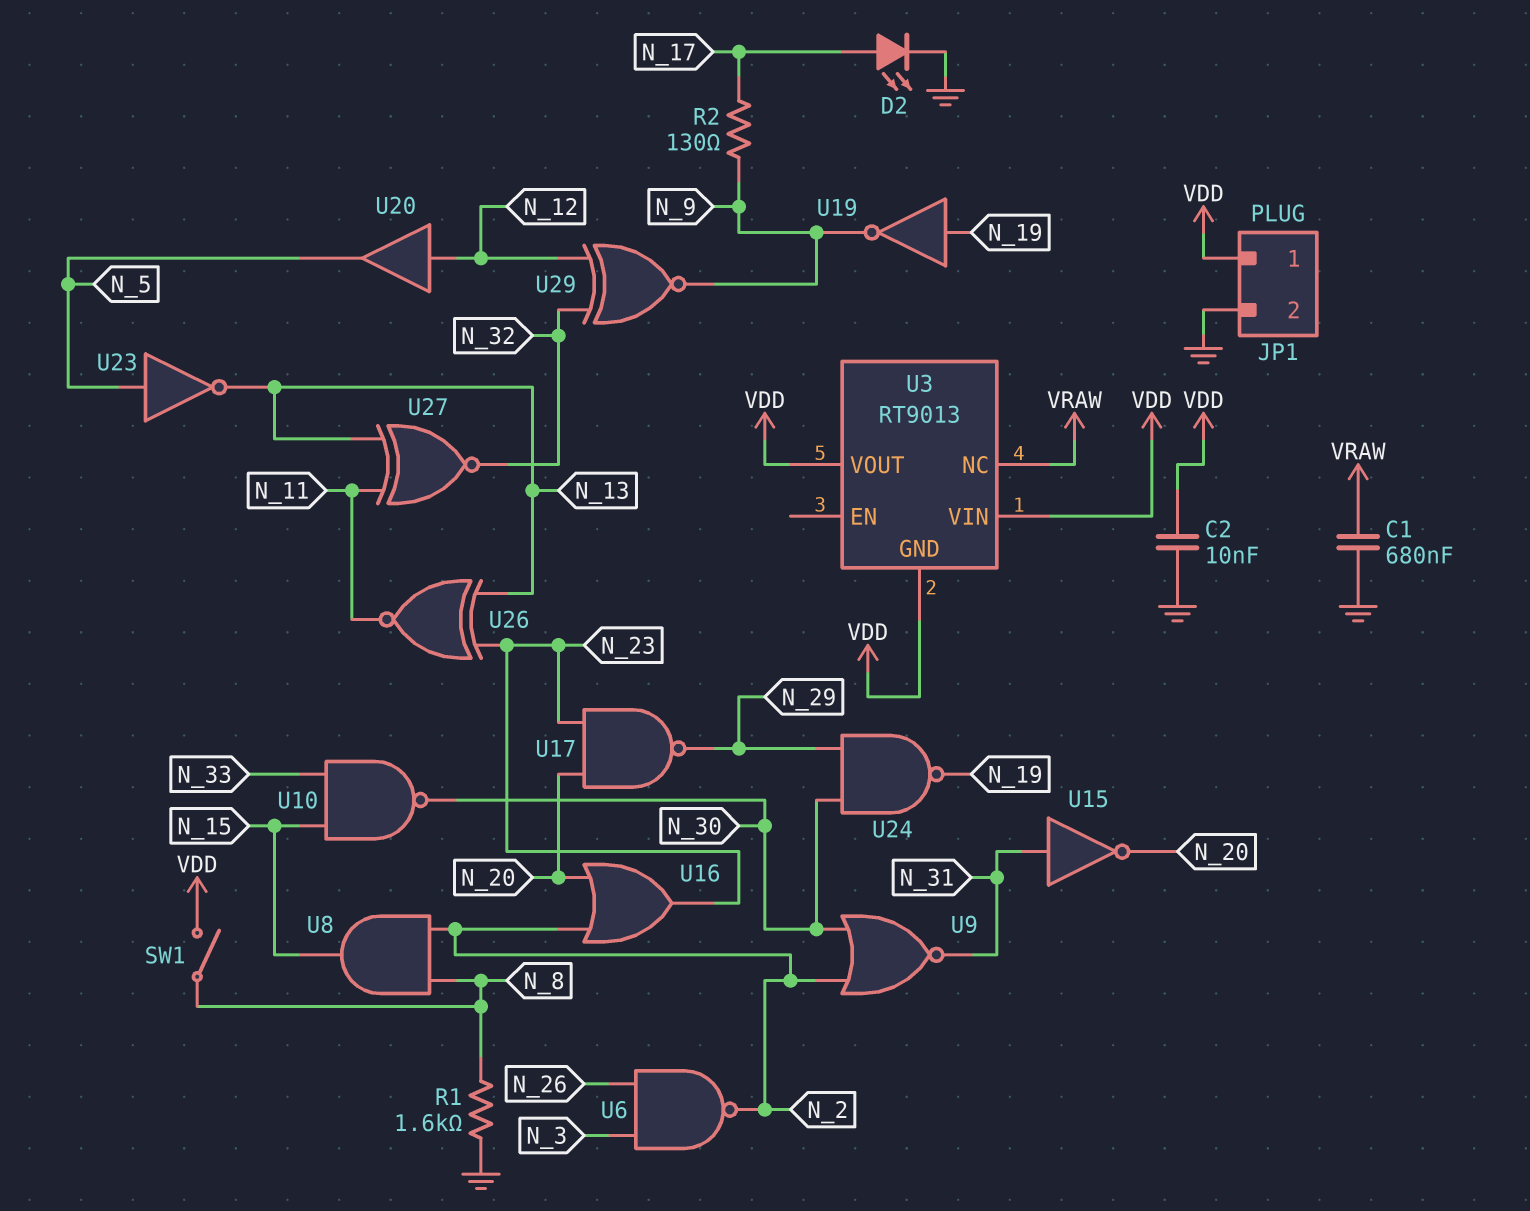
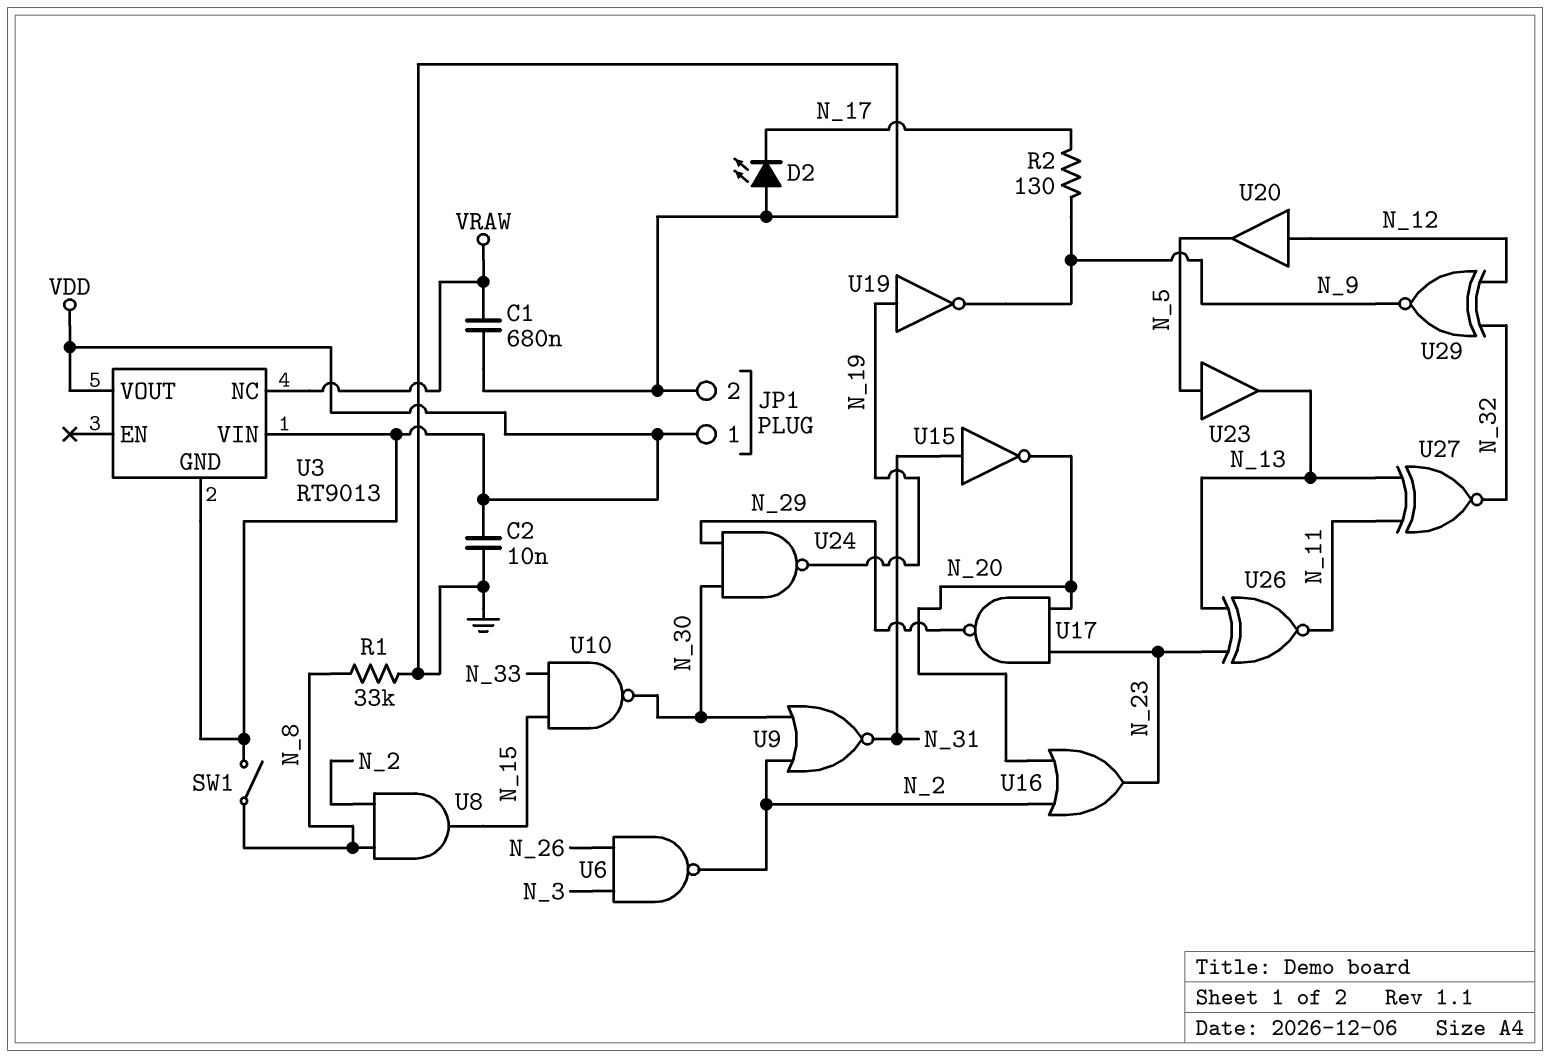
D2: LED (A N_17, K GND) -> LED (A GND, K N_17)
R1: 1.6k (GND, N_8) -> 33k (GND, N_8)
U23: NOT (in N_5, out N_13) -> buffer (in N_5, out N_13)

